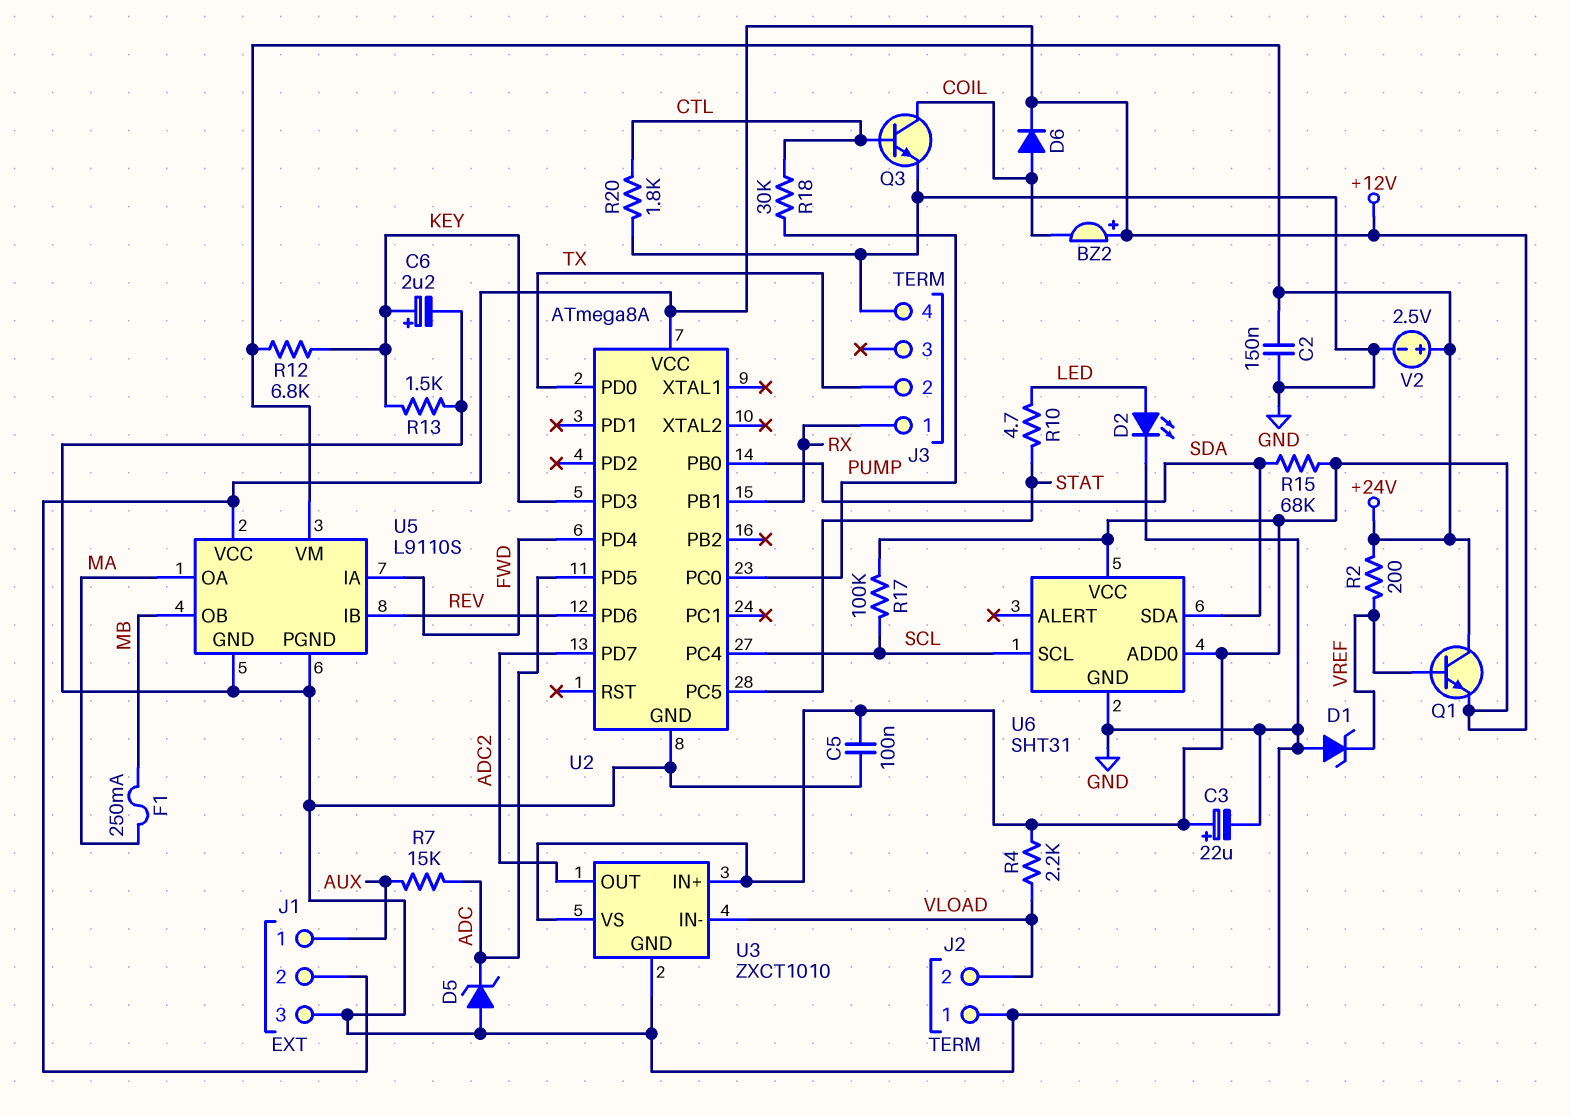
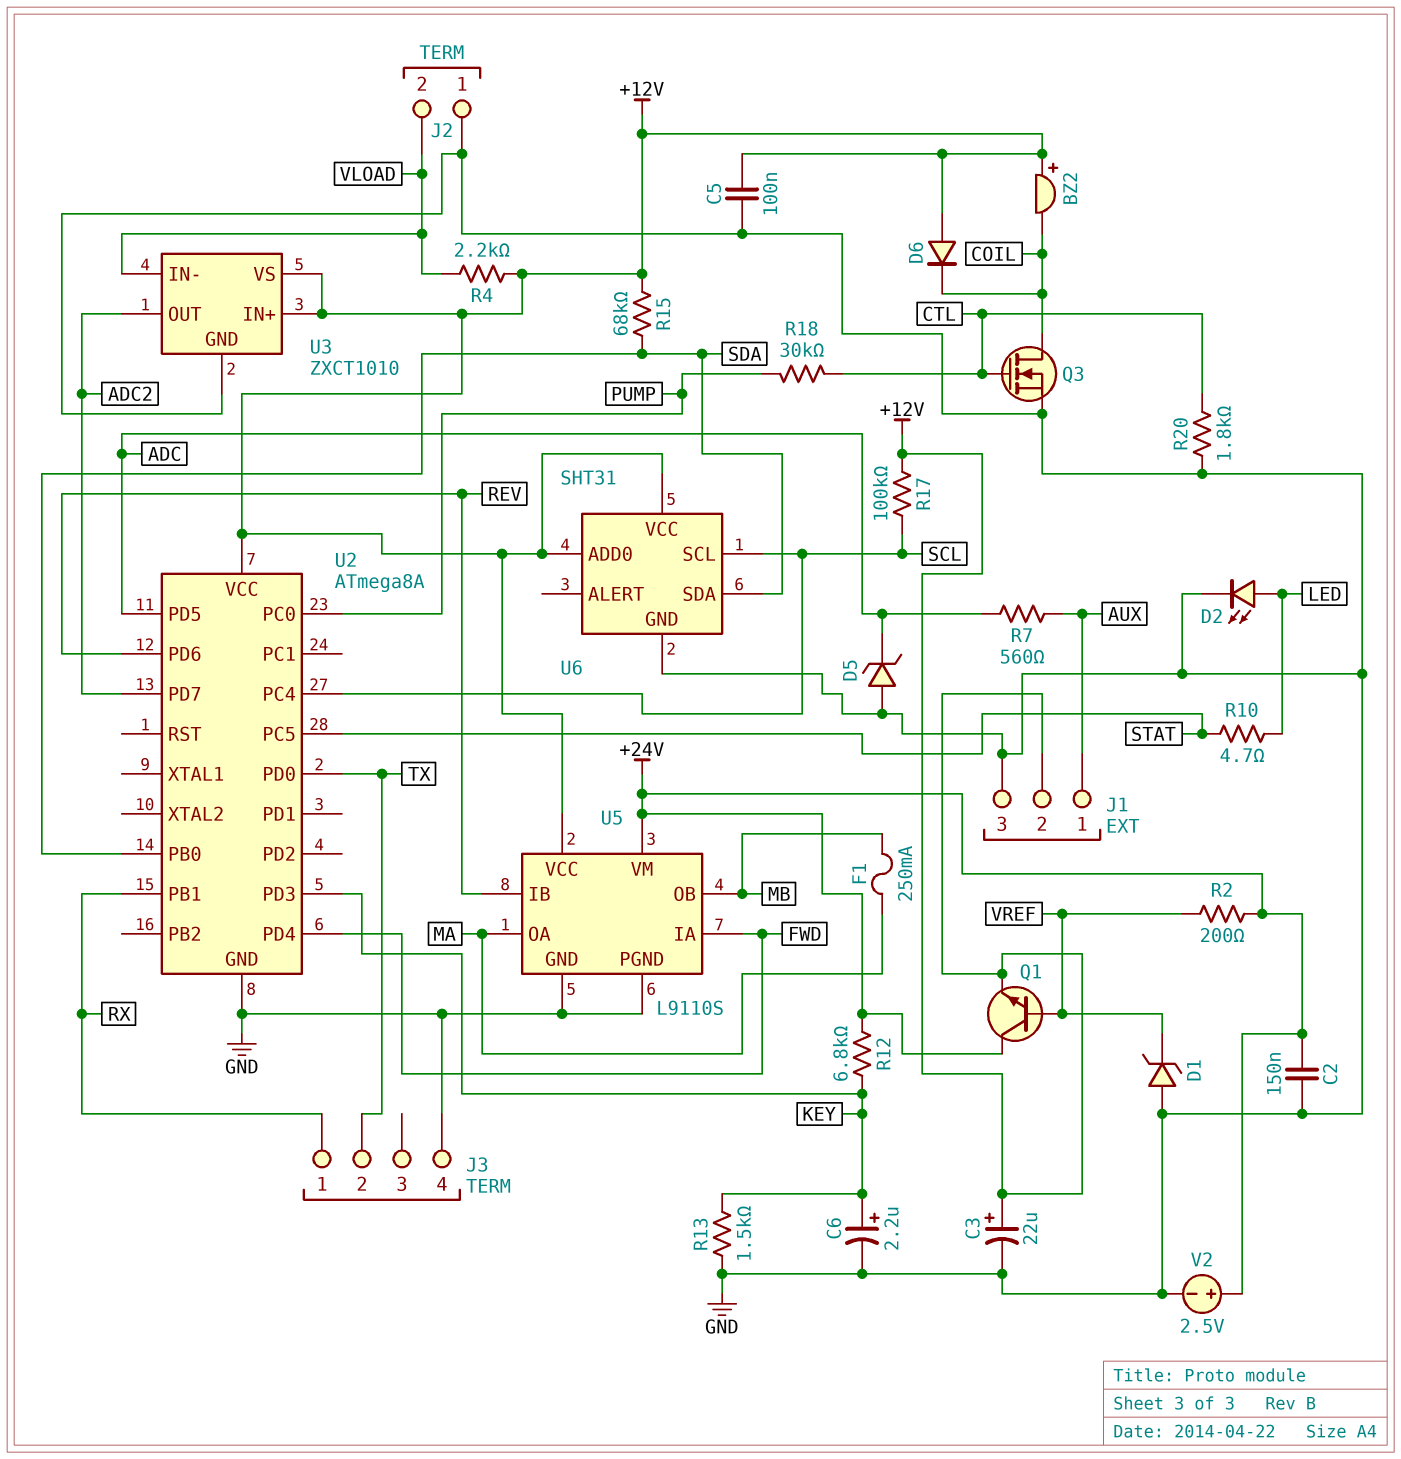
D6: diode (A COIL, K +12V) -> diode (A +12V, K COIL)
Q3: NPN (B CTL, C COIL, E GND) -> NMOS (G CTL, D COIL, S GND)
R7: 15k (ADC, AUX) -> 560 (ADC, AUX)

